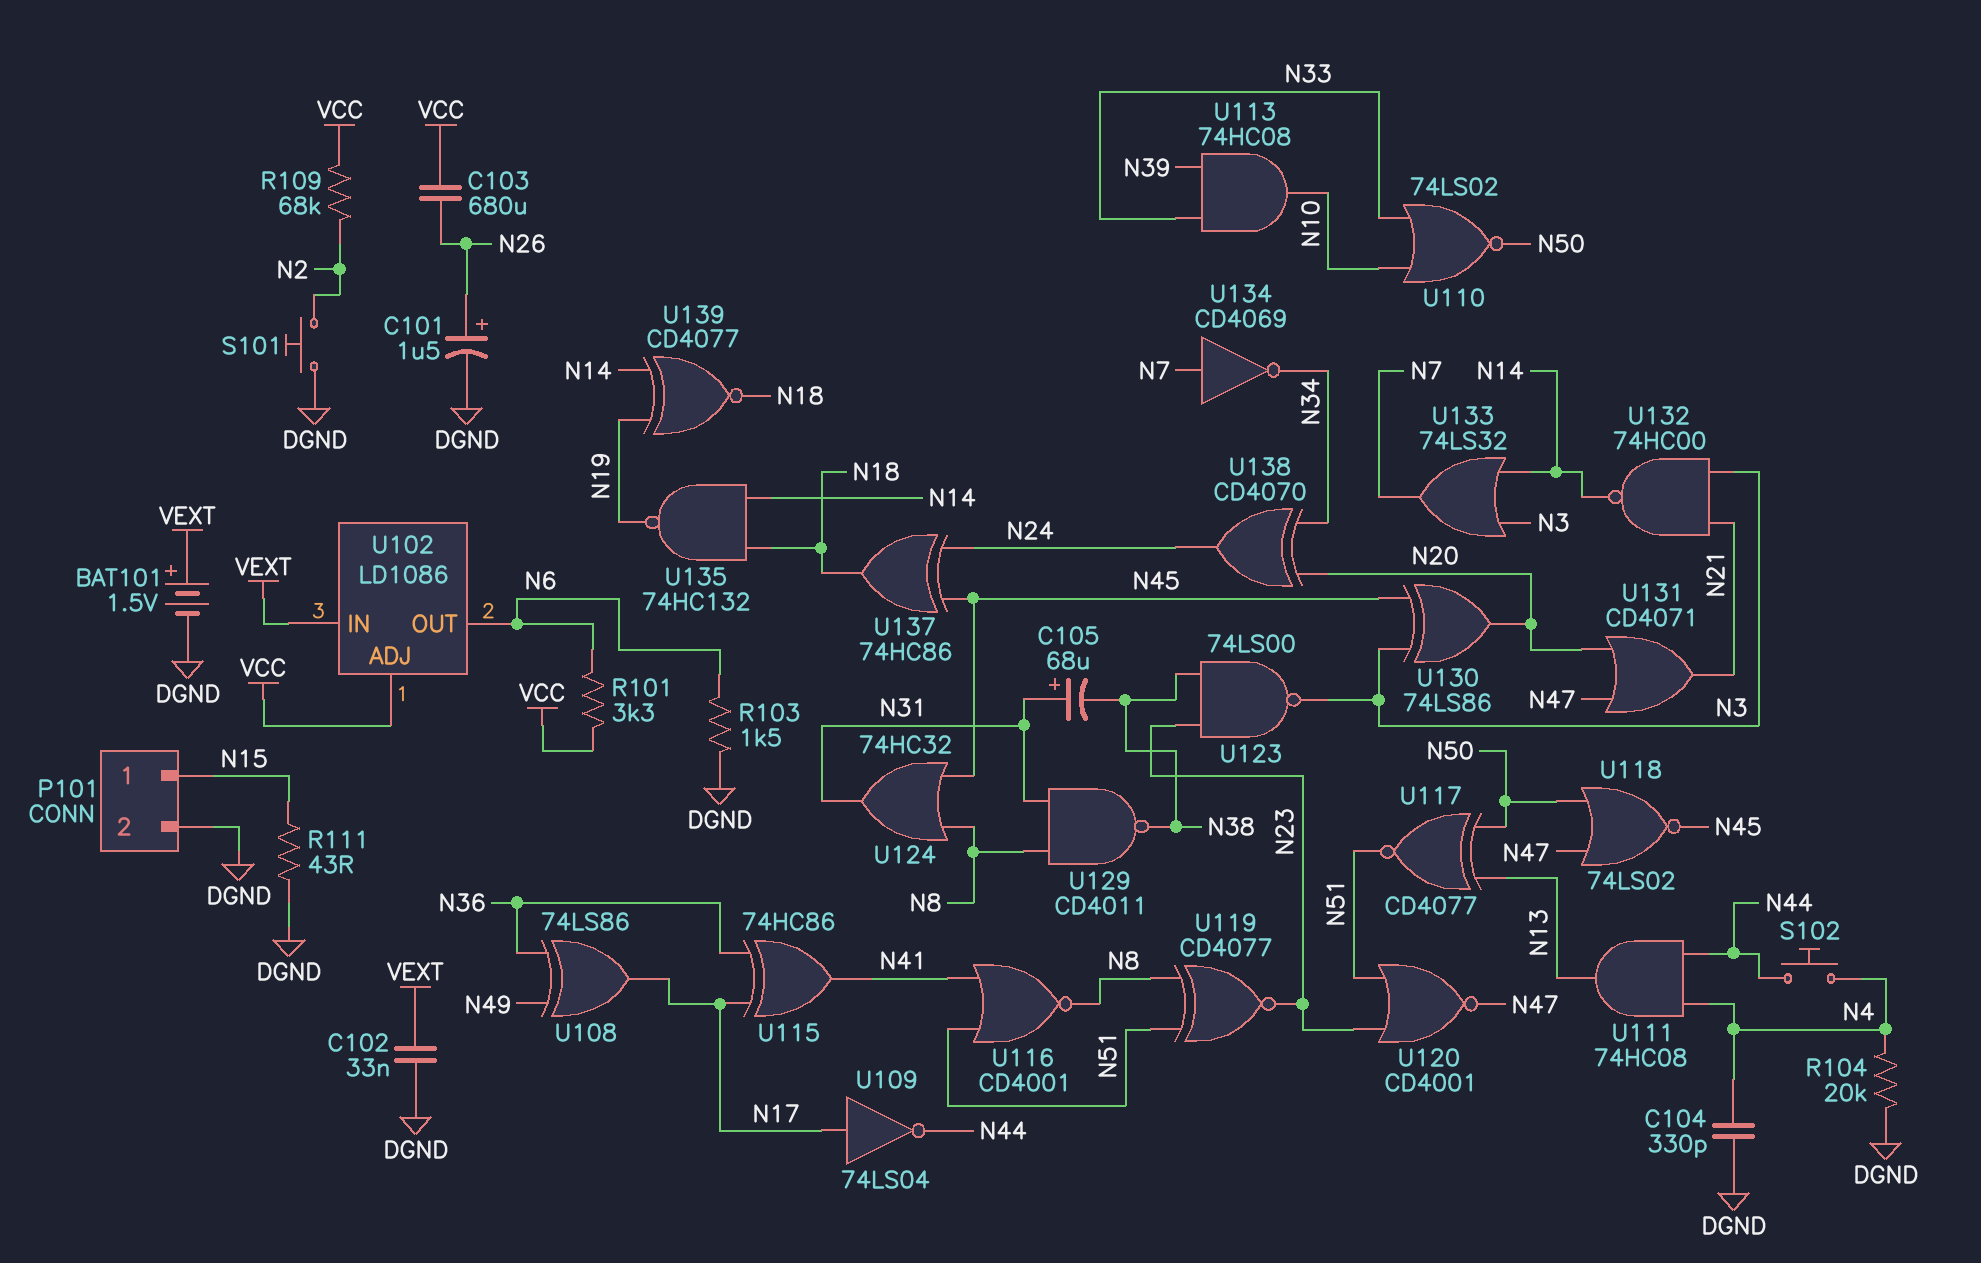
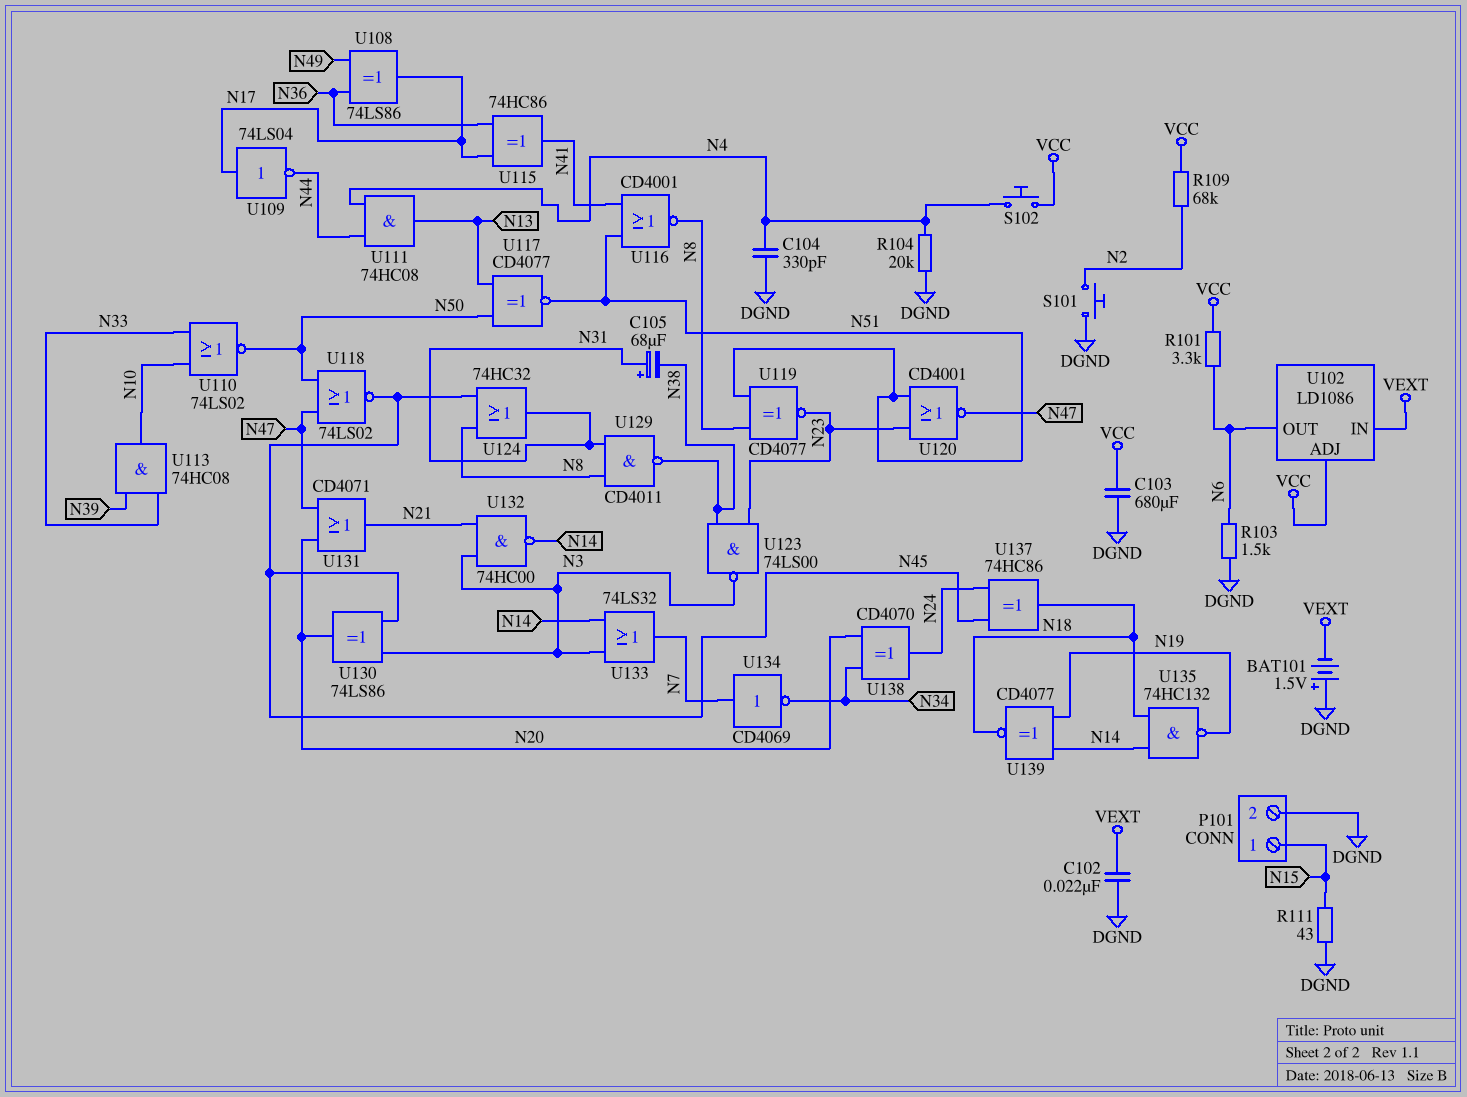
BAT101: 1.5V (plus VEXT, minus DGND) -> 1.5V (plus DGND, minus VEXT)
C101: 1.5uF (plus N26, minus DGND) -> none
C102: 33nF (DGND, VEXT) -> 22nF (DGND, VEXT)
C103: 680uF (N26, VCC) -> 680uF (DGND, VCC)
S102: button (N4, N44) -> button (N4, VCC)

